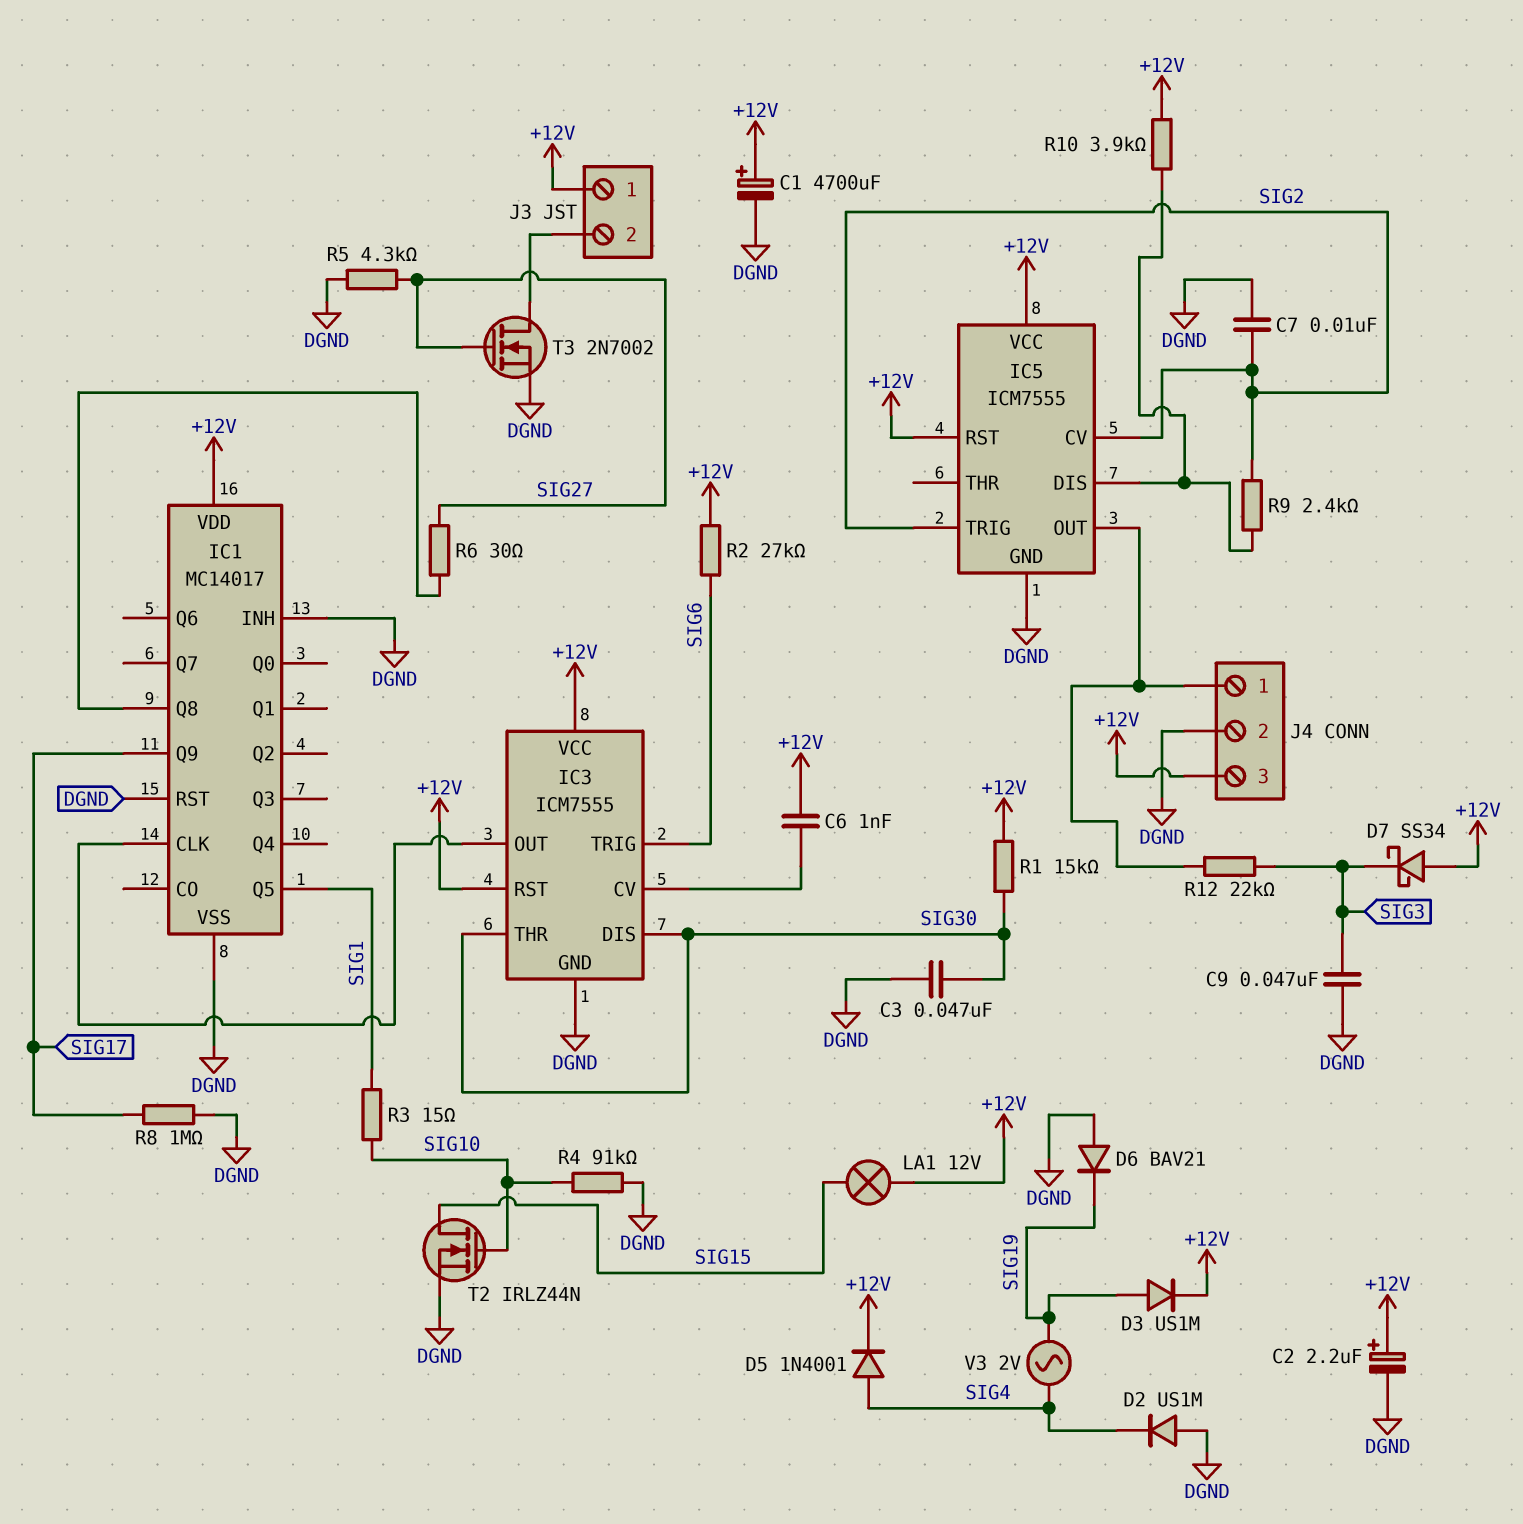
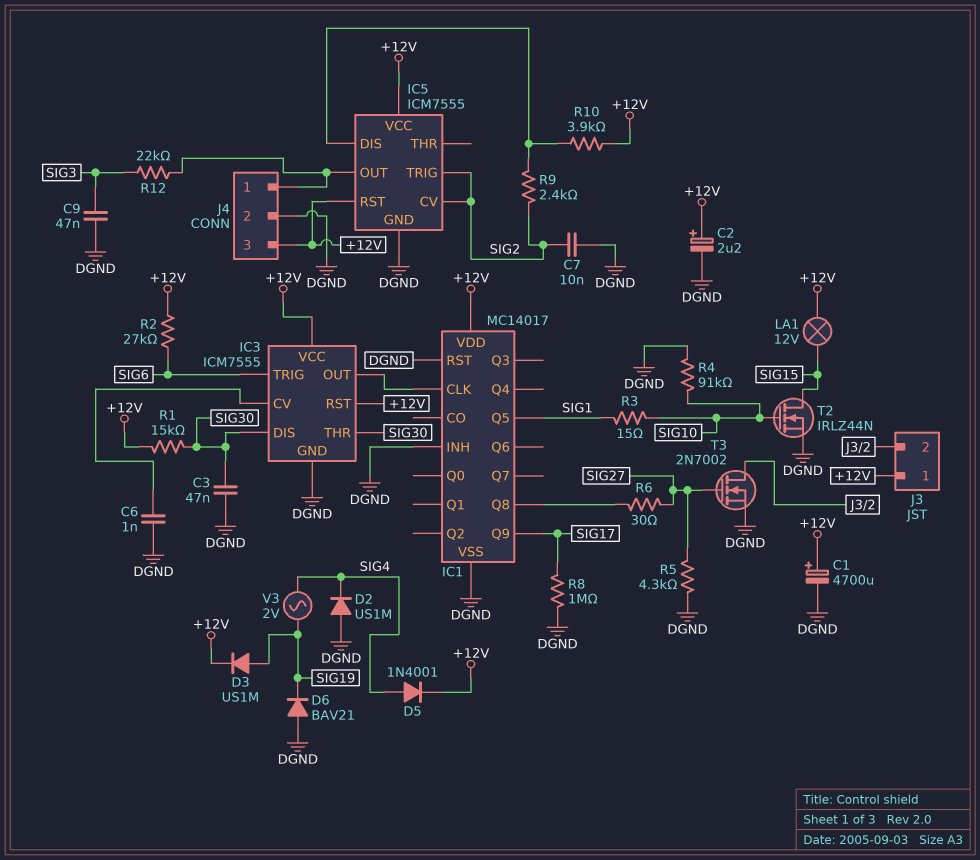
C6: 1nF (+12V, IC3/CV) -> 1nF (DGND, IC3/CV)
D7: schottky SS34 (A +12V, K SIG3) -> none

